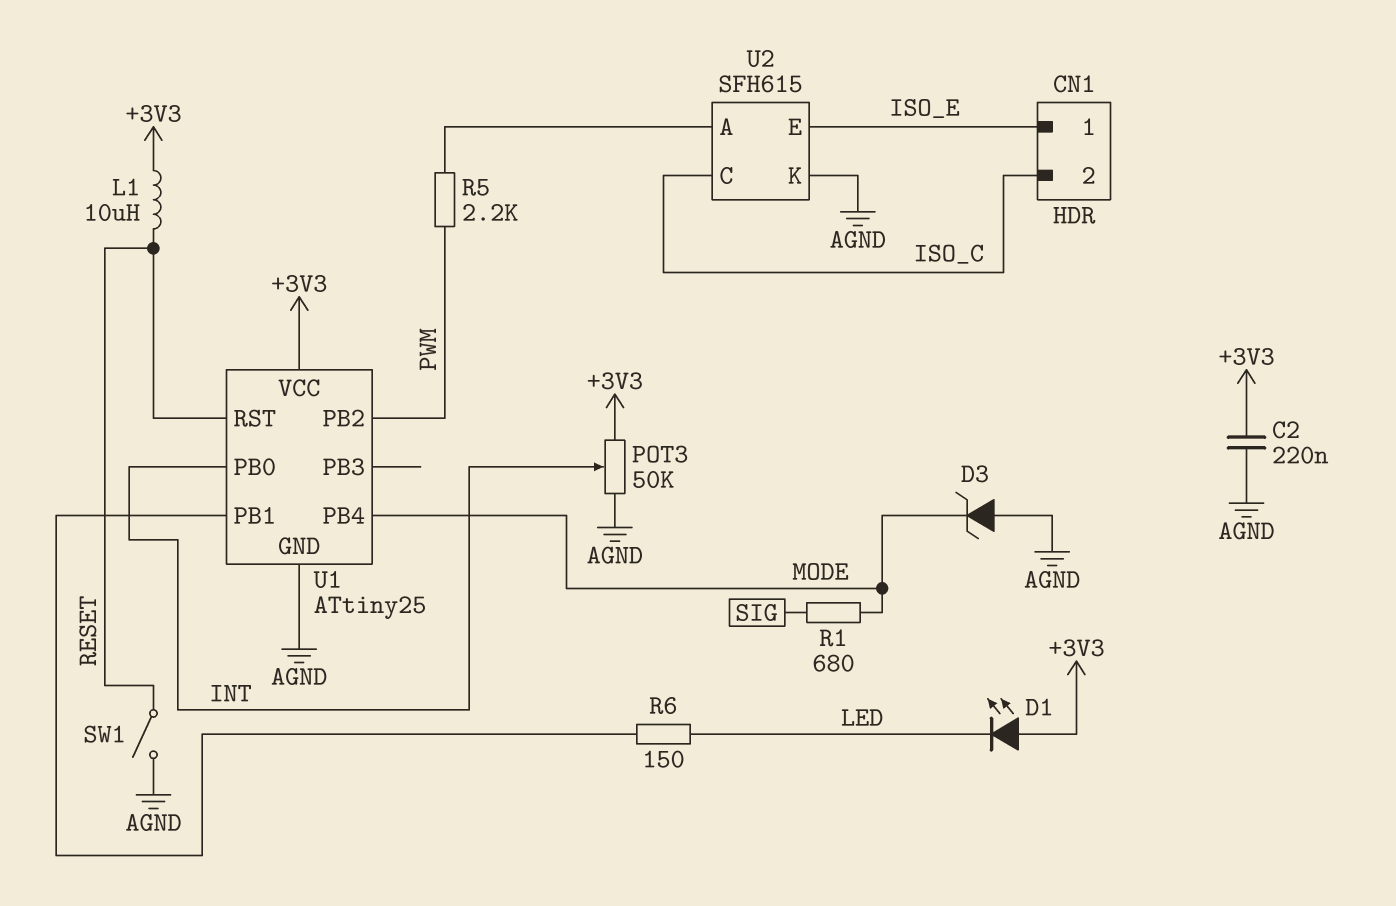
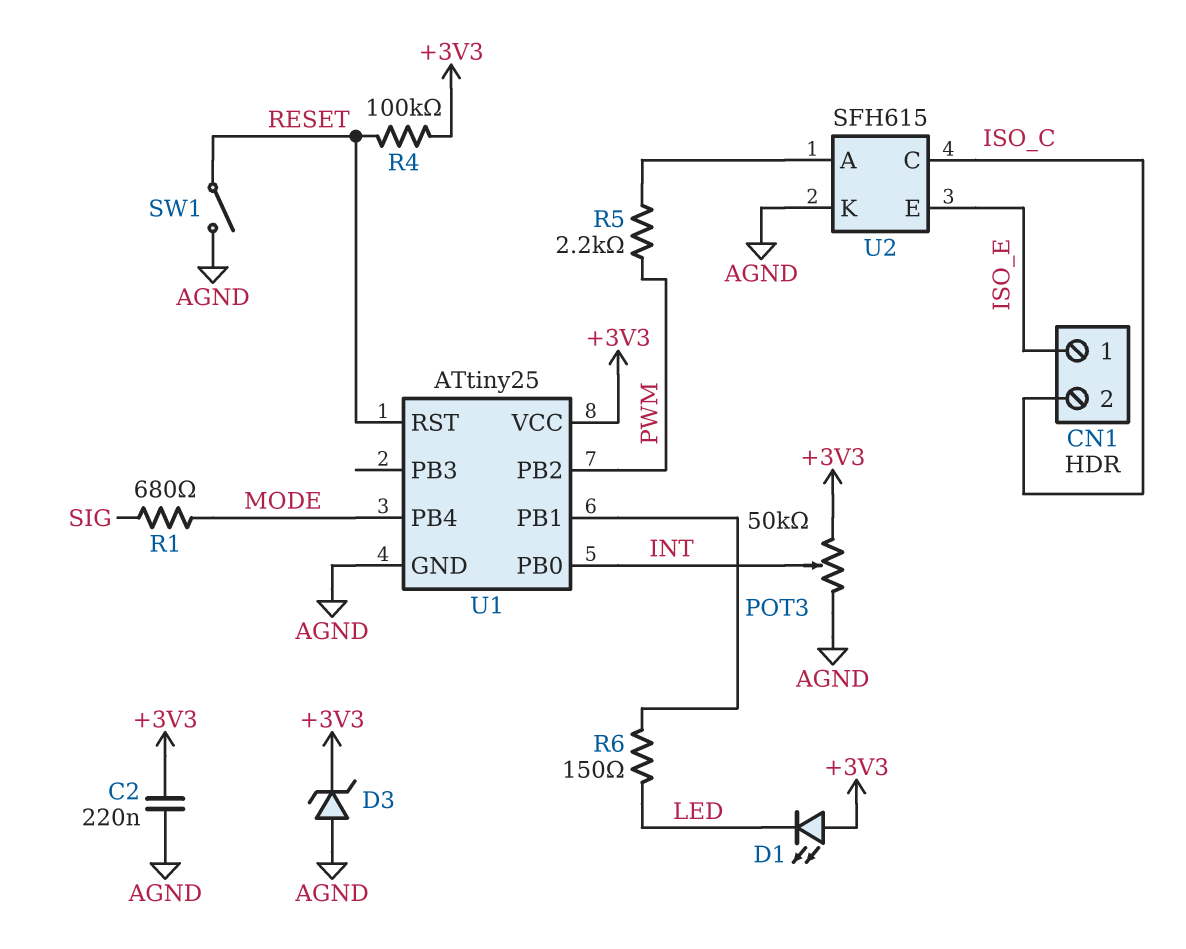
D3: zener (A AGND, K MODE) -> zener (A AGND, K +3V3)
L1: 10uH (+3V3, RESET) -> none
R4: none -> 100k (+3V3, RESET)

